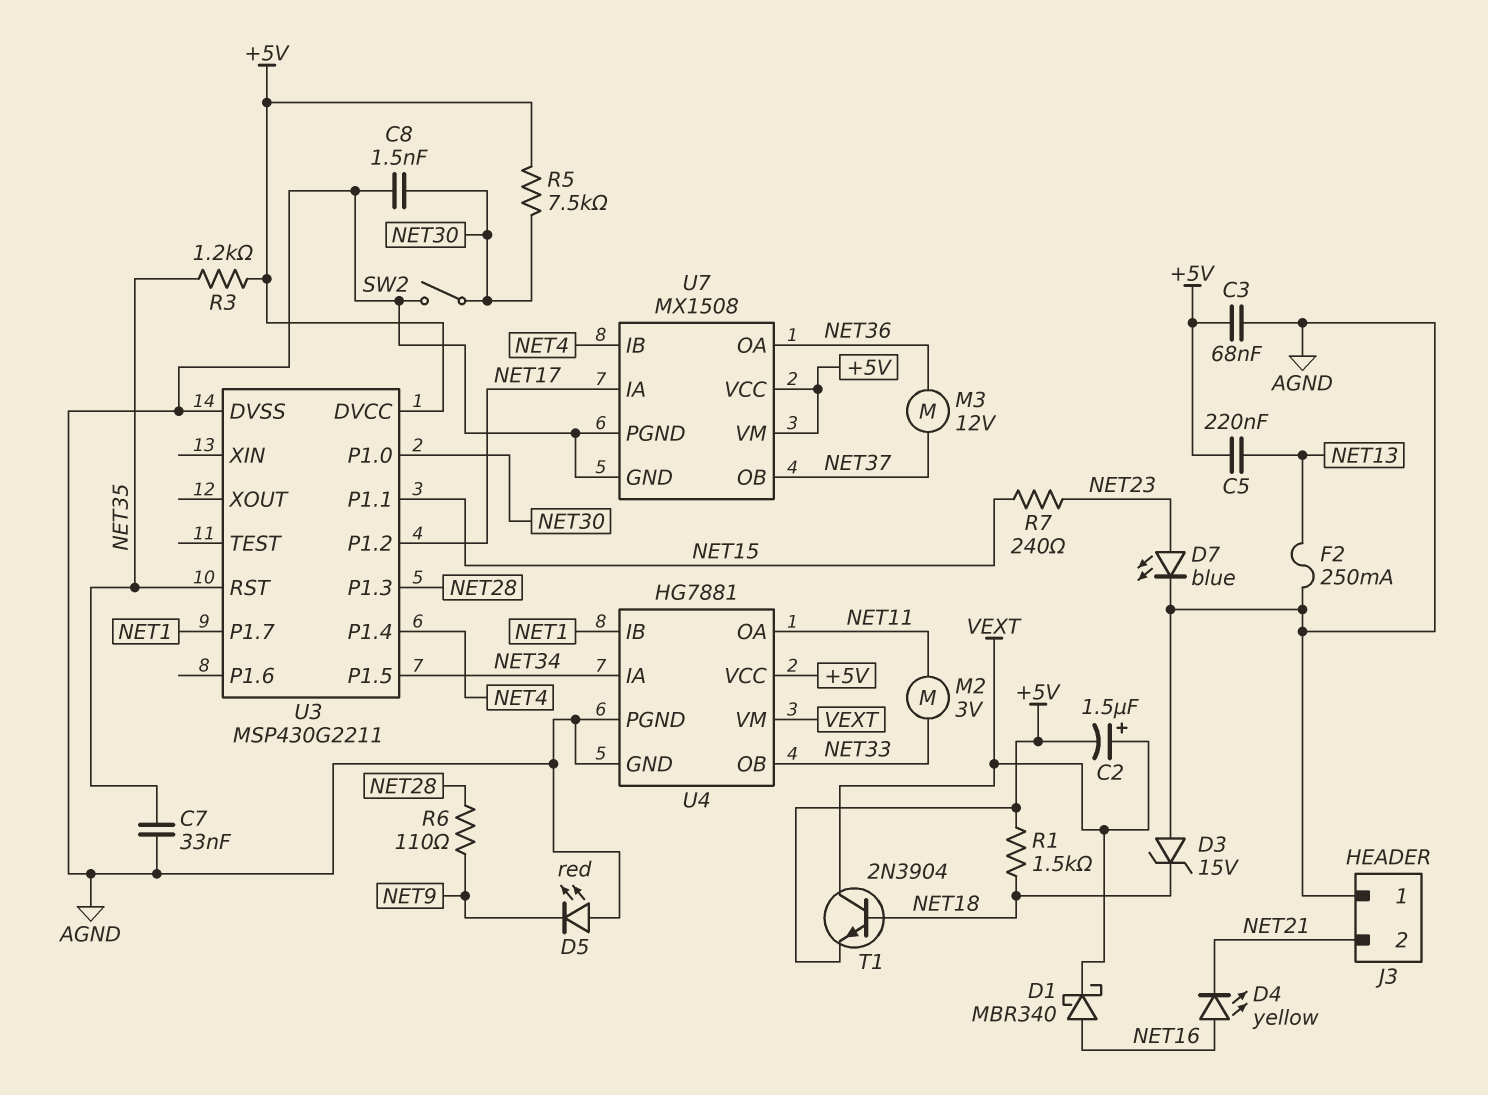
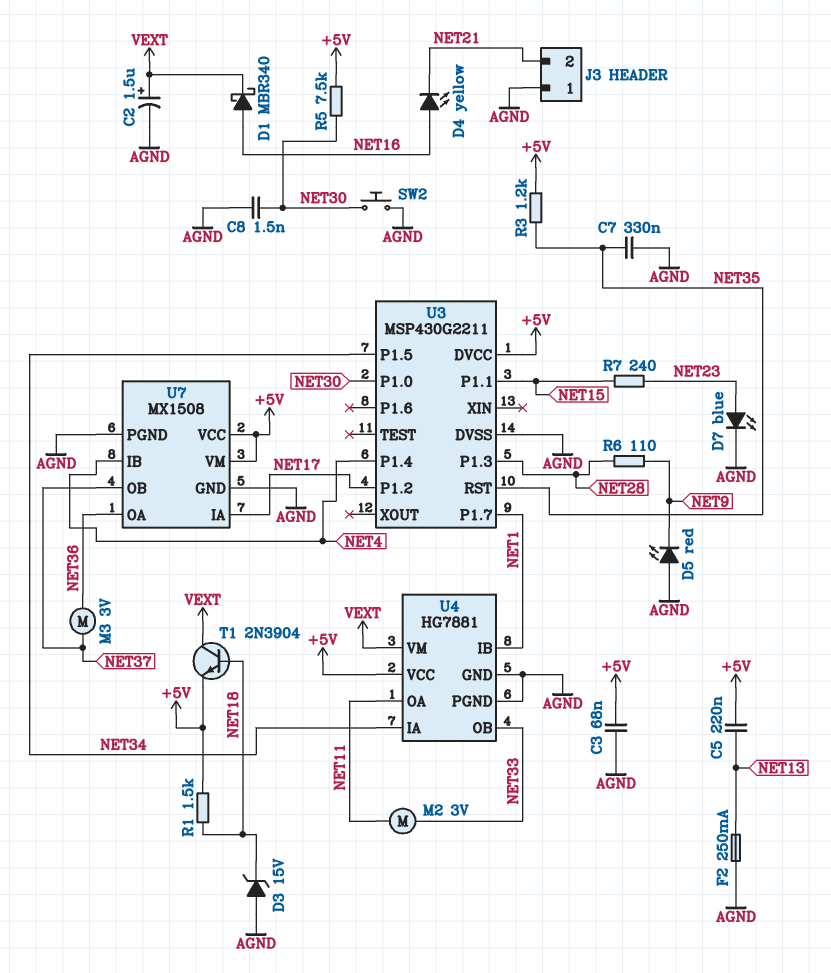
C2: 1.5uF (plus VEXT, minus +5V) -> 1.5uF (plus VEXT, minus AGND)
C7: 33nF (AGND, NET35) -> 330nF (AGND, NET35)
M3: motor 12V (NET36, NET37) -> motor 3V (NET36, NET37)
SW2: switch (AGND, NET30) -> button (AGND, NET30)

